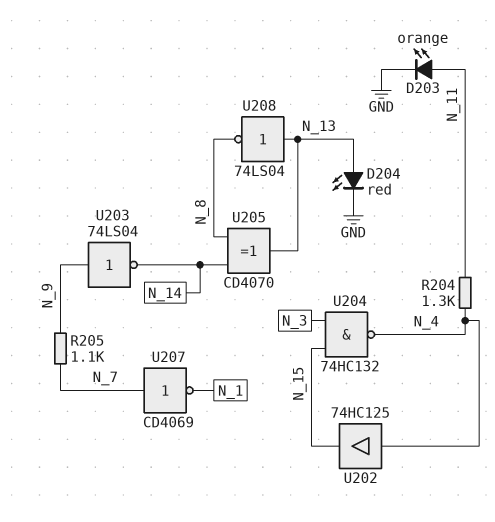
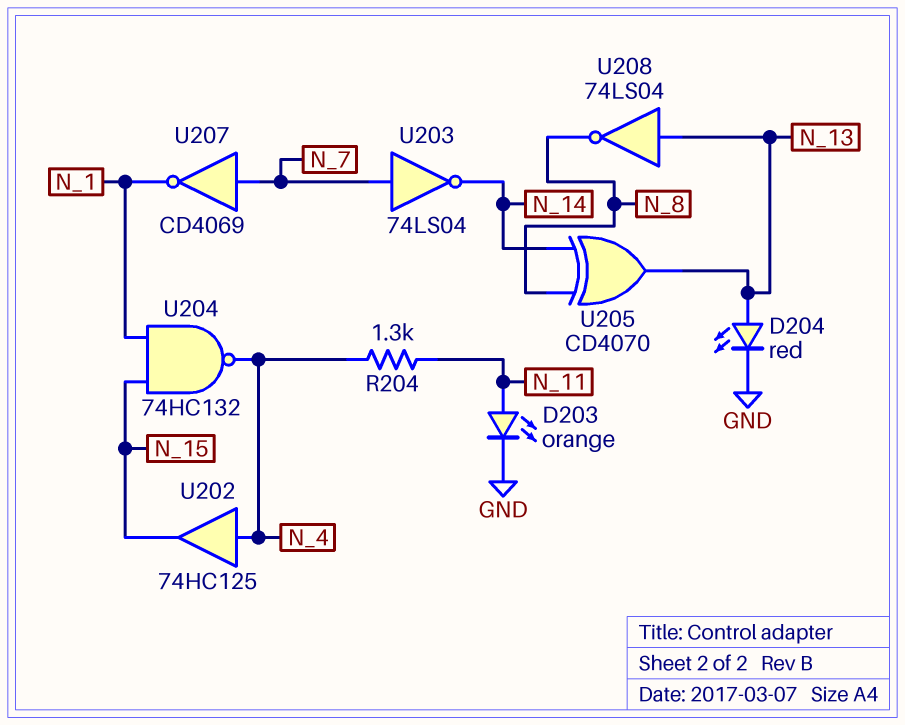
R205: 1.1k (N_7, N_9) -> none
U203: NOT 74LS04 (in N_9, out N_14) -> NOT 74LS04 (in N_7, out N_14)
U204: NAND 74HC132 (in N_3, in N_15, out N_4) -> NAND 74HC132 (in N_1, in N_15, out N_4)

